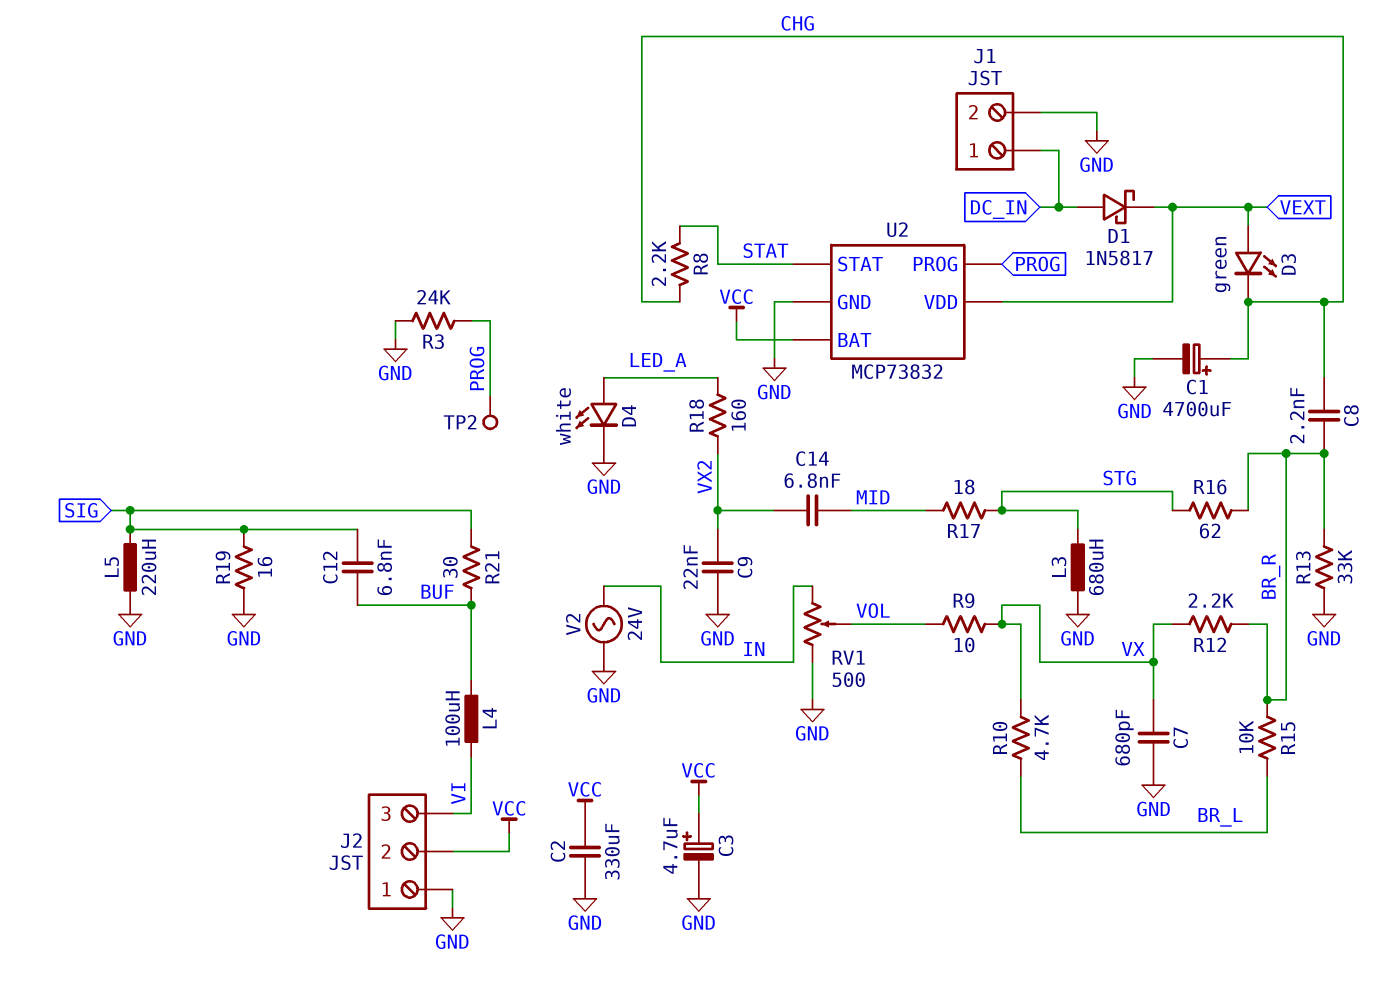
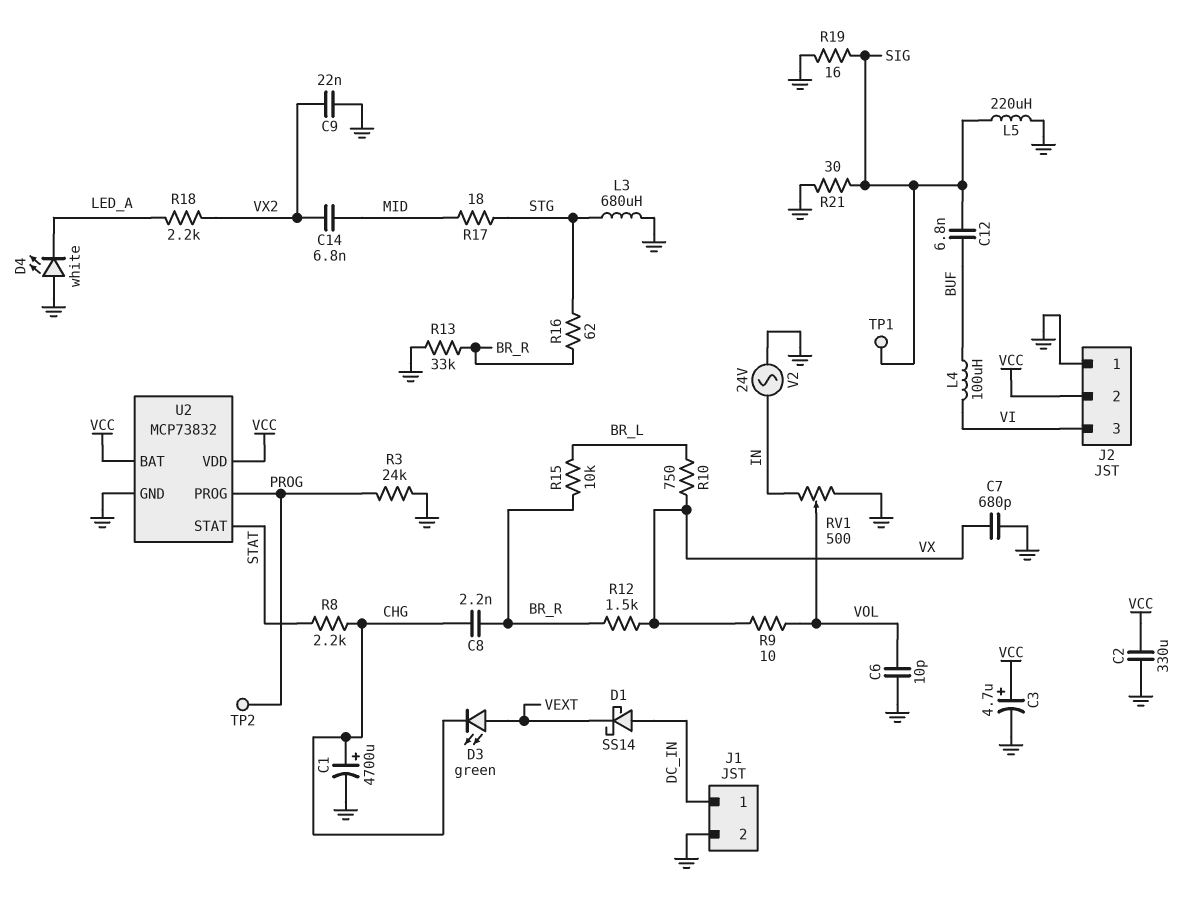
C6: none -> 10pF (GND, VOL)
D1: schottky 1N5817 (A DC_IN, K VEXT) -> schottky SS14 (A DC_IN, K VEXT)
D4: LED white (A LED_A, K GND) -> LED white (A GND, K LED_A)
R10: 4.7k (BR_L, VX) -> 750 (BR_L, VX)
R12: 2.2k (BR_R, VX) -> 1.5k (BR_R, VX)
R18: 160 (LED_A, VX2) -> 2.2k (LED_A, VX2)
R21: 30 (BUF, SIG) -> 30 (GND, SIG)
TP1: none -> test point (SIG)
U2 pin VDD: VEXT -> VCC

